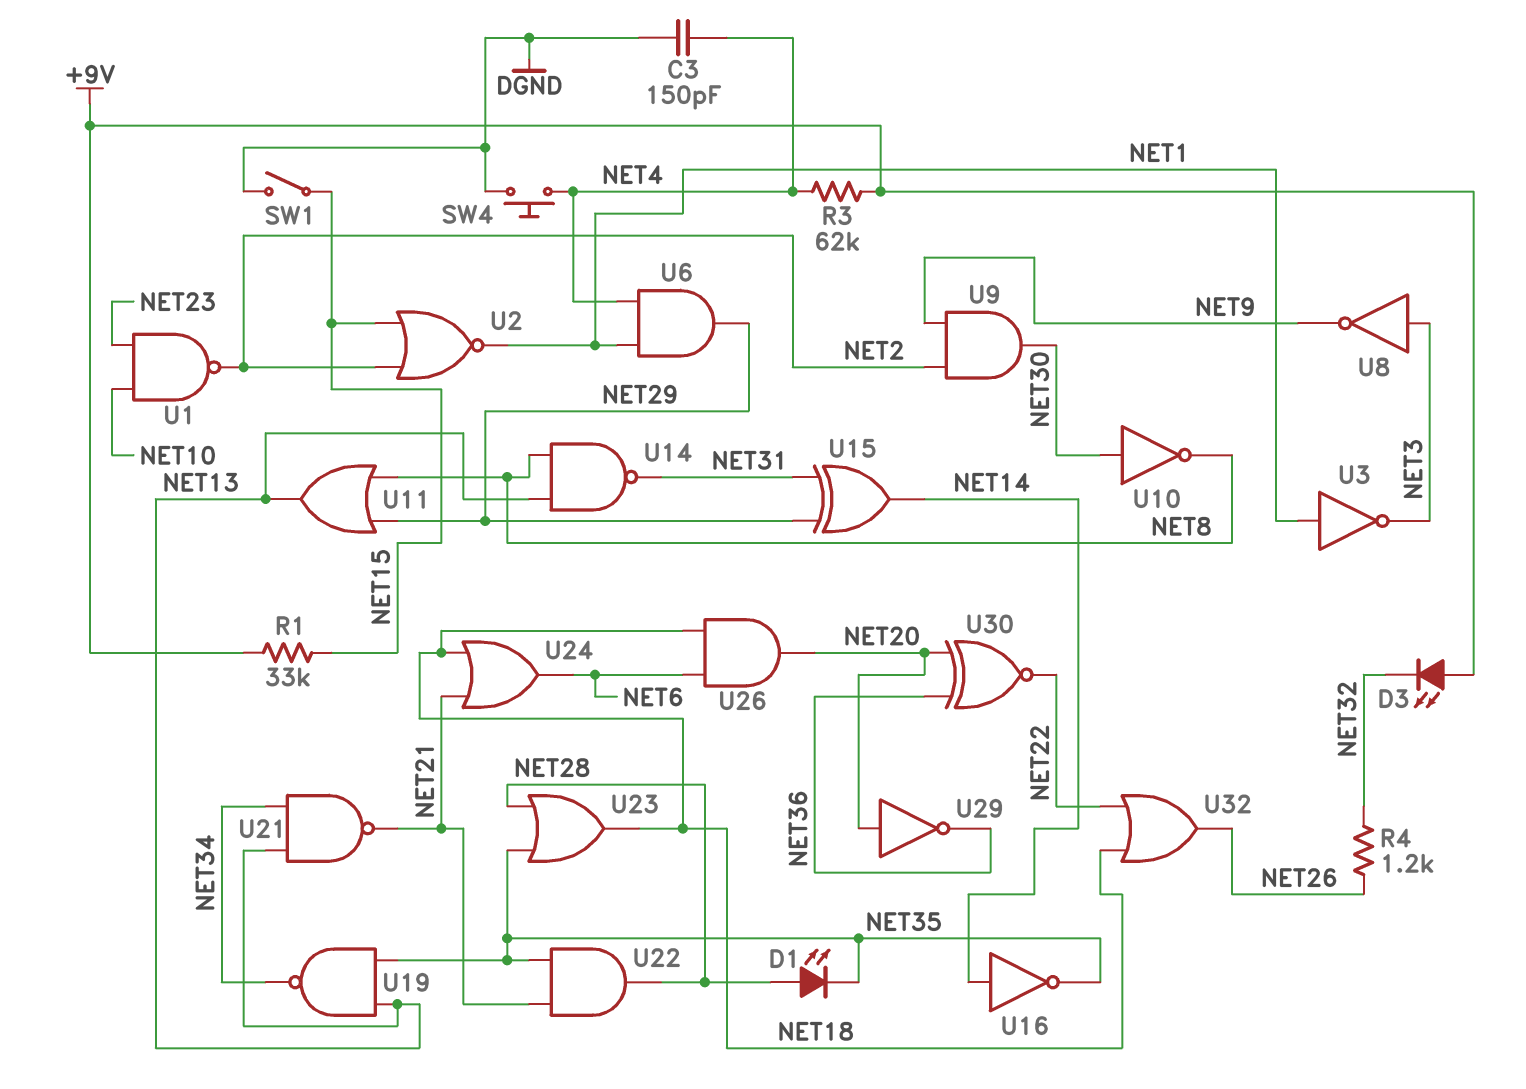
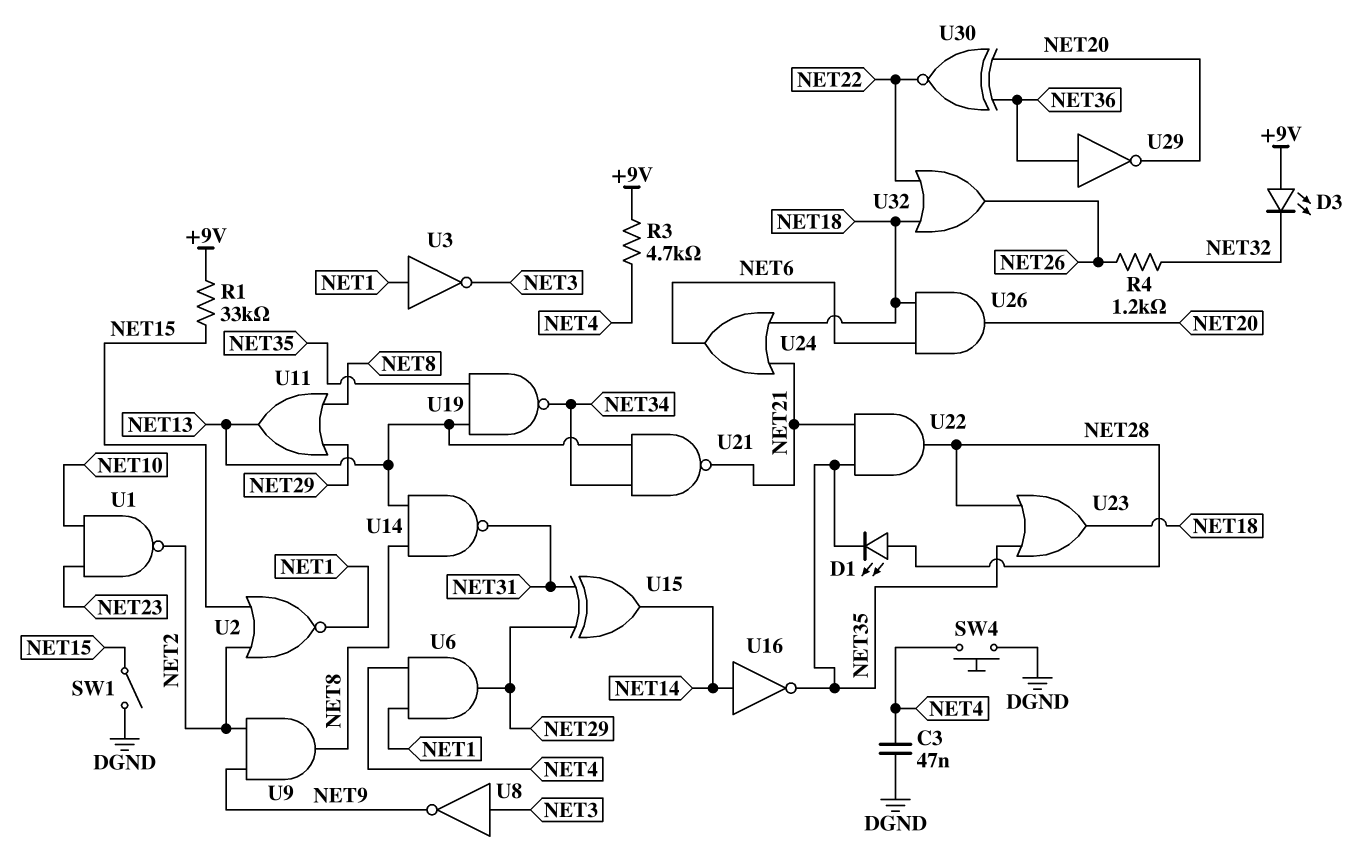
C3: 150pF (DGND, NET4) -> 47nF (DGND, NET4)
R3: 62k (+9V, NET4) -> 4.7k (+9V, NET4)
U9: AND (in NET2, in NET9, out NET30) -> AND (in NET2, in NET9, out NET8)
U10: NOT (in NET30, out NET8) -> none
U29: NOT (in NET20, out NET36) -> NOT (in NET36, out NET20)

